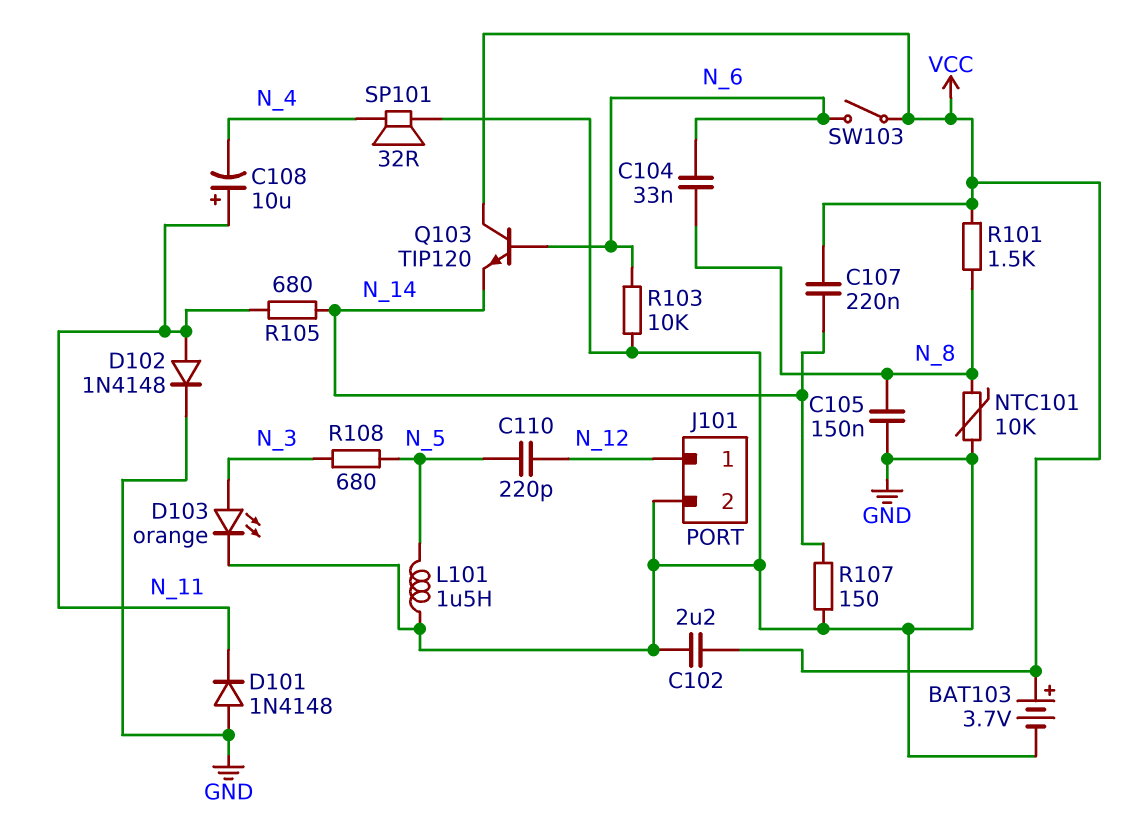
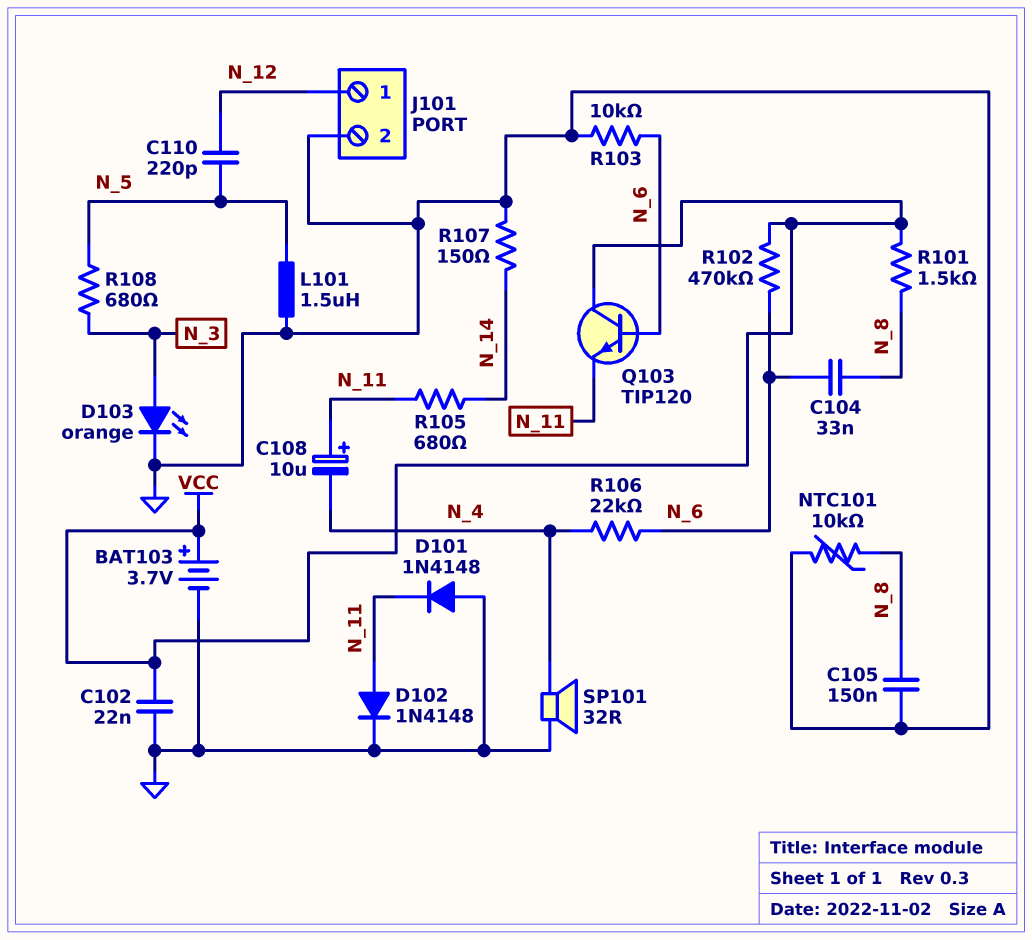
C102: 2.2uF (GND, VCC) -> 22nF (GND, VCC)
C107: 220nF (N_14, VCC) -> none
Q103: NPN TIP120 (B N_6, C VCC, E N_14) -> NPN TIP120 (B N_6, C VCC, E N_11)
R102: none -> 470k (N_6, VCC)
R106: none -> 22k (N_4, N_6)
SW103: switch (N_6, VCC) -> none

